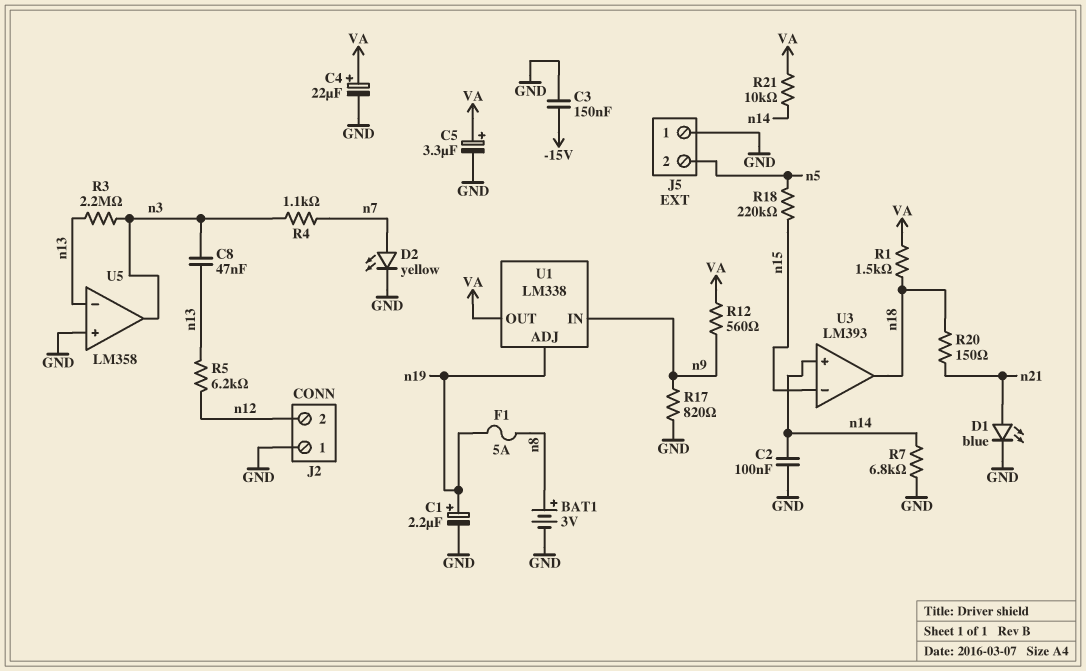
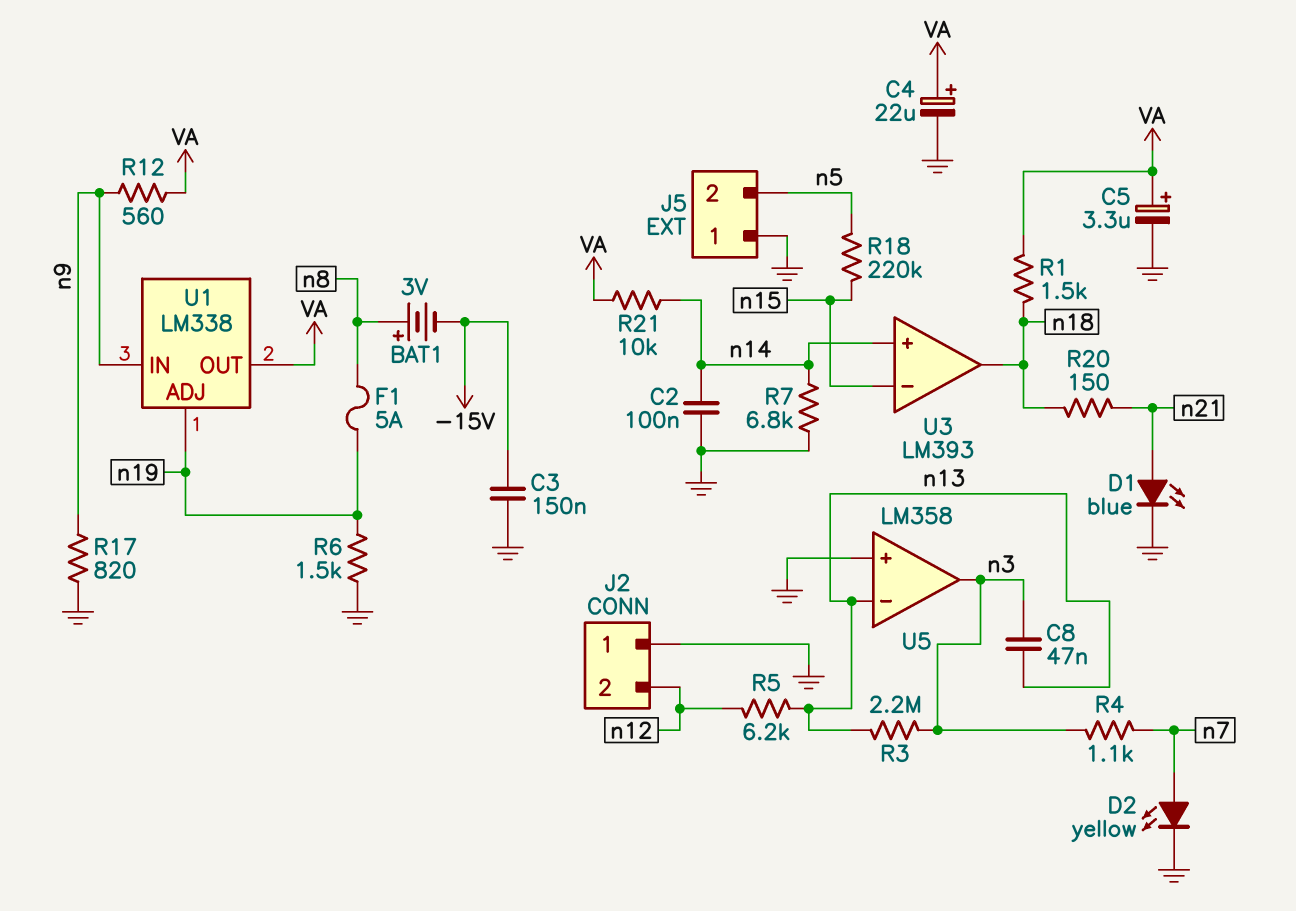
BAT1: 3V (plus n8, minus GND) -> 3V (plus n8, minus -15V)
C1: 2.2uF (plus n19, minus GND) -> none
R6: none -> 1.5k (GND, n19)

